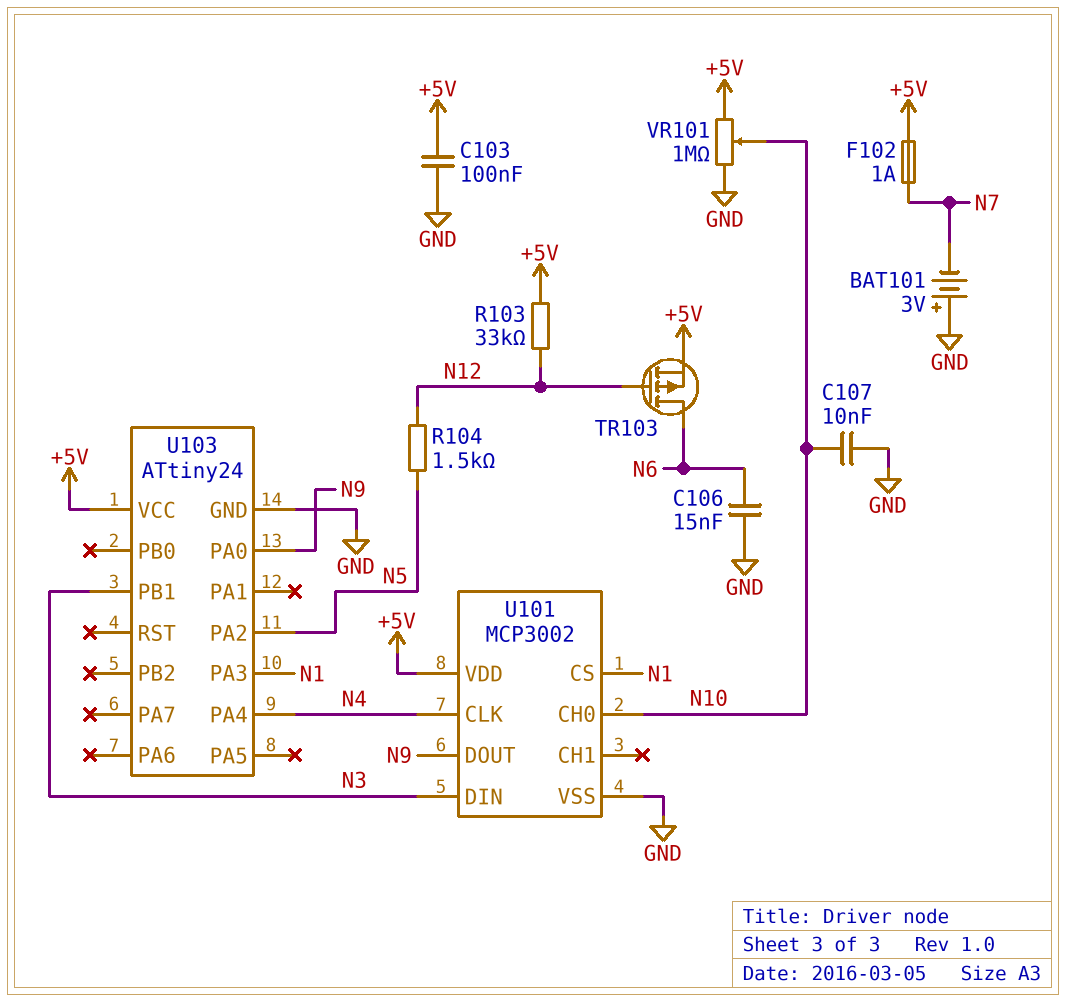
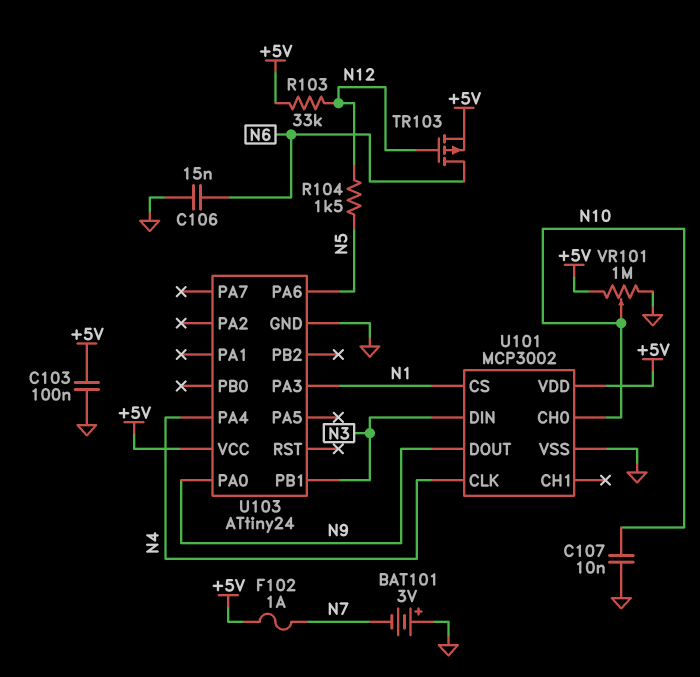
U103 pin PA2: N5 -> none
U103 pin PA6: none -> N5

